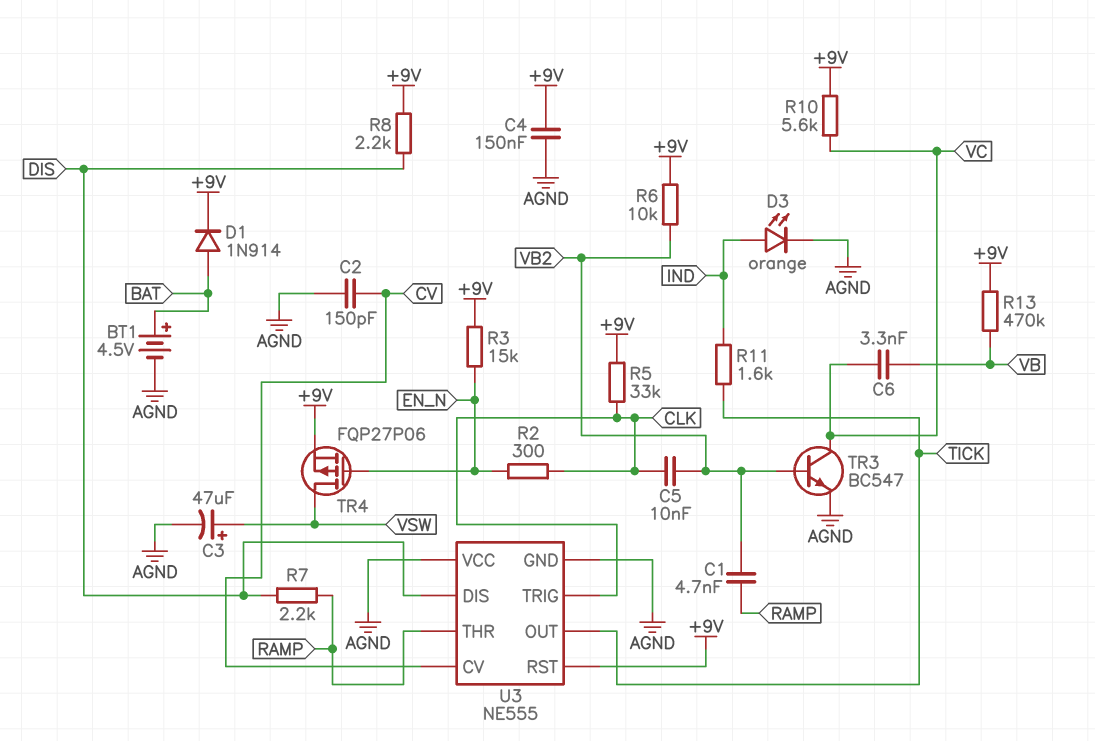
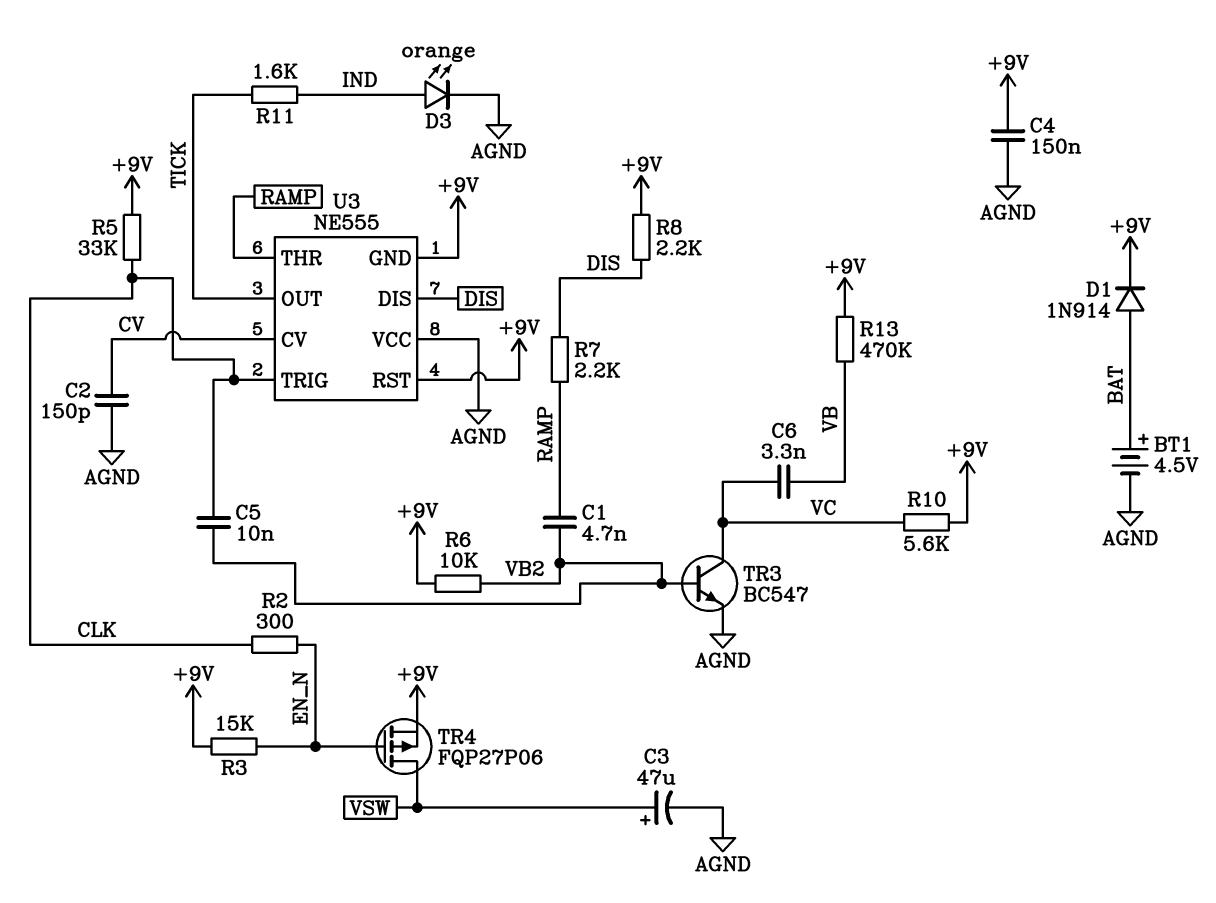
U3 pin GND: AGND -> +9V

